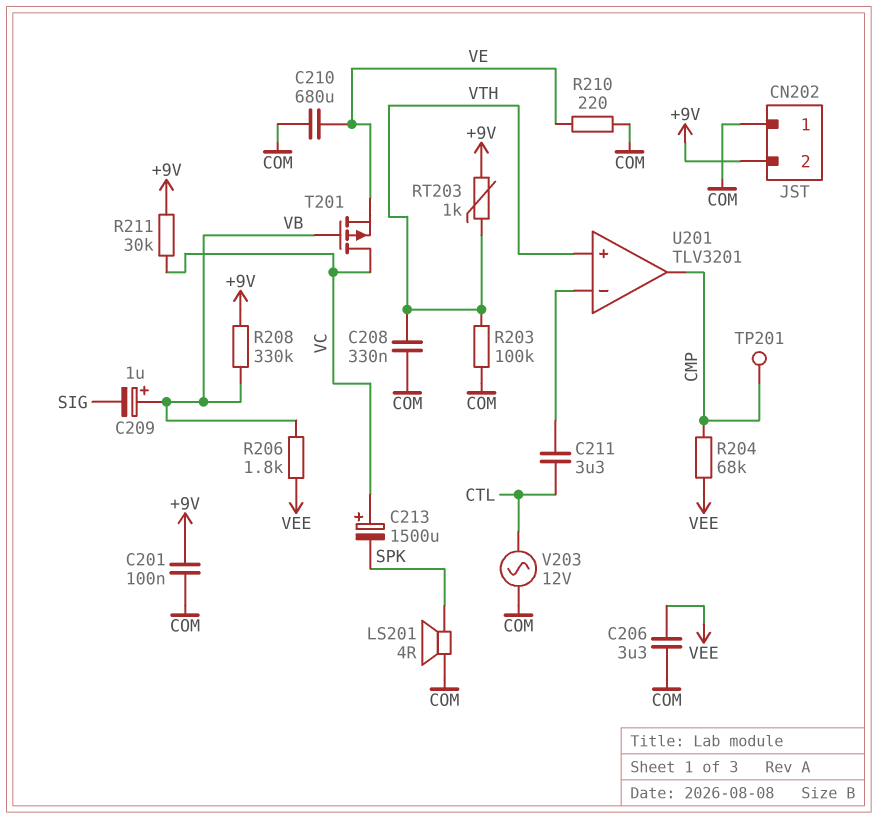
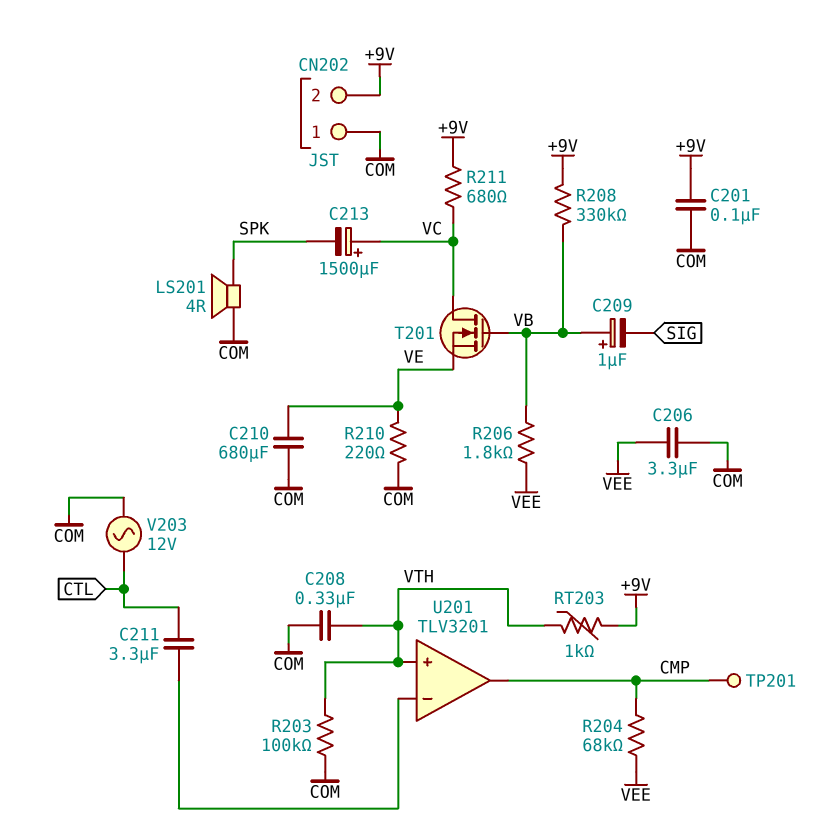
R211: 30k (+9V, VC) -> 680 (+9V, VC)
T201: PMOS (G VB, D VC, S VE) -> NMOS (G VB, D VC, S VE)

